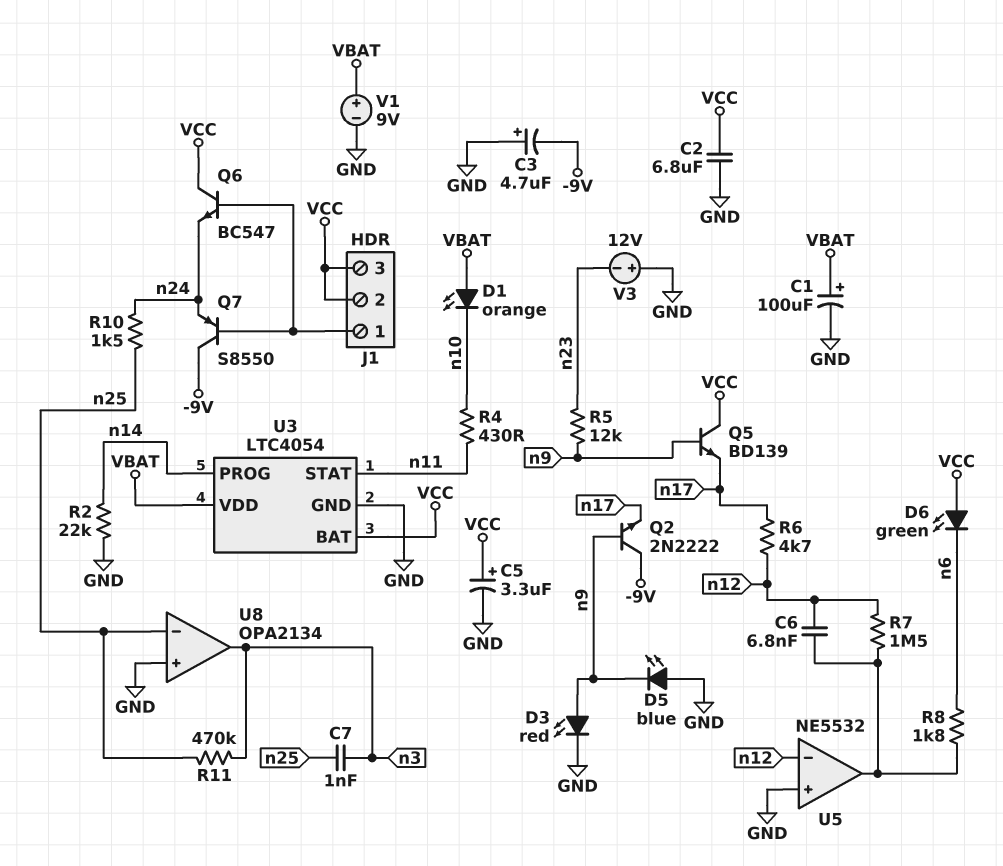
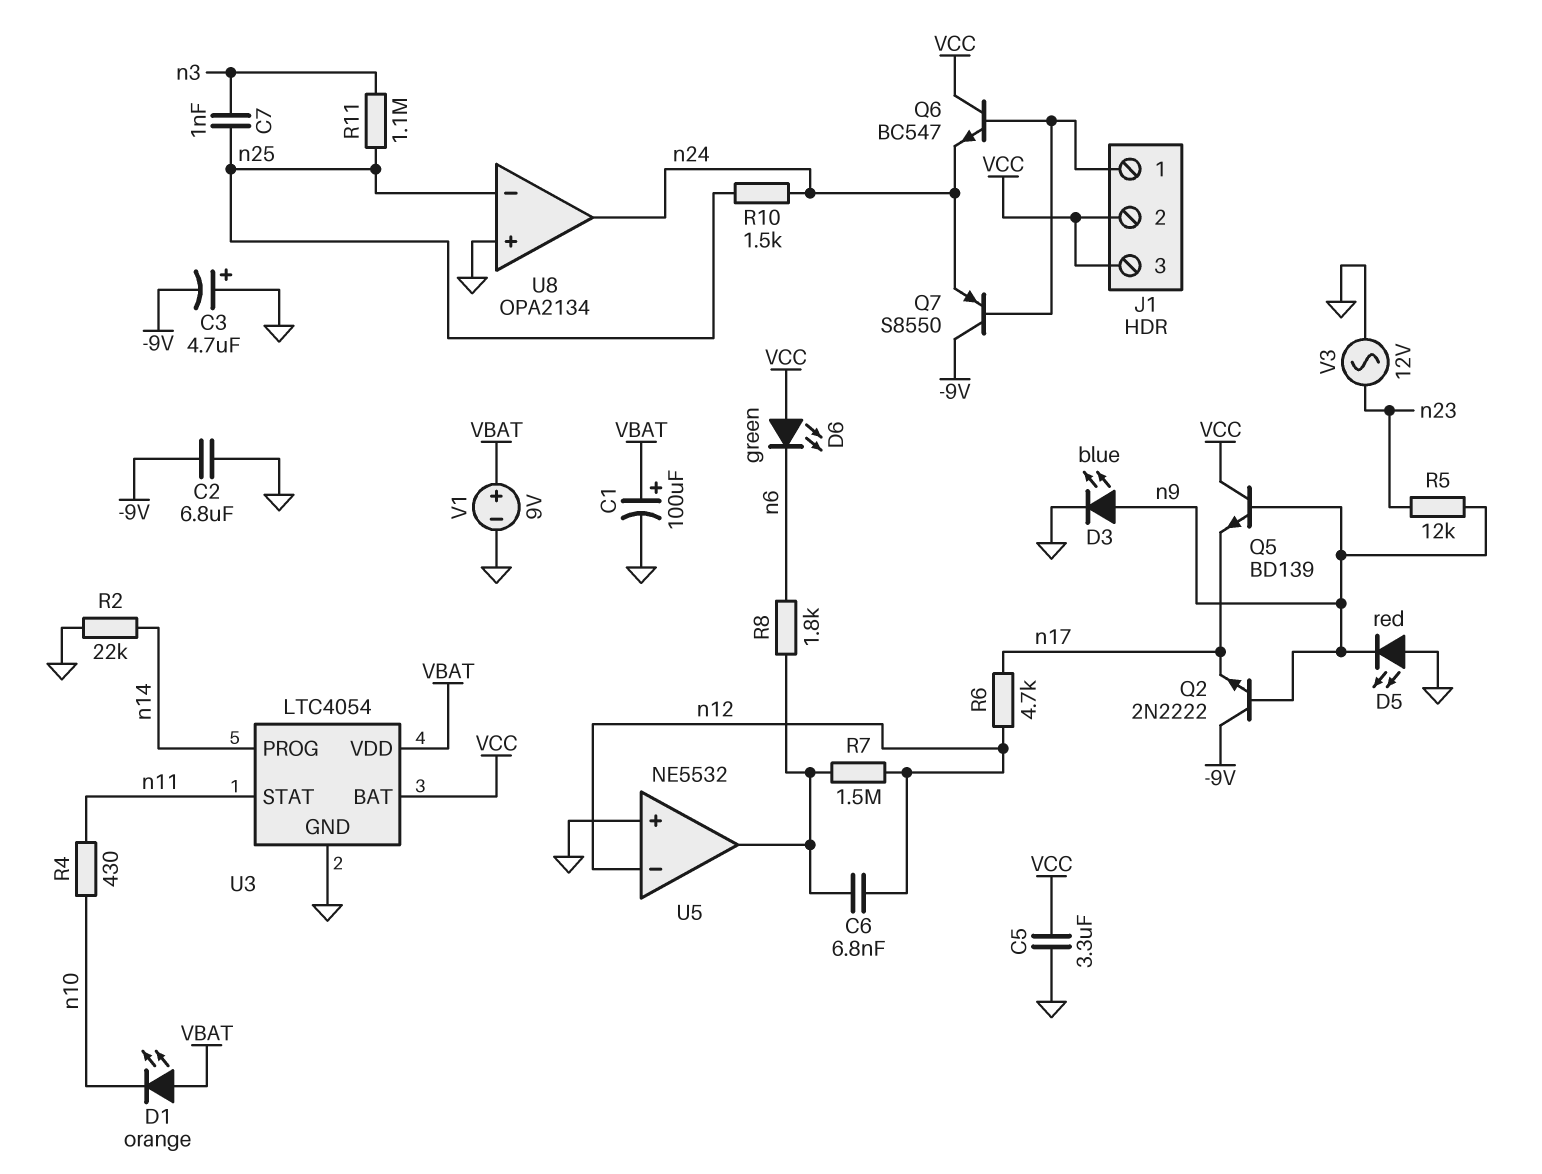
C2: 6.8uF (GND, VCC) -> 6.8uF (-9V, GND)
C5: 3.3uF (plus VCC, minus GND) -> 3.3uF (GND, VCC)
D3: LED red (A n9, K GND) -> LED blue (A n9, K GND)
D5: LED blue (A GND, K n9) -> LED red (A GND, K n9)
R11: 470k (n3, n25) -> 1.1M (n3, n25)
U8 pin out: n3 -> n24
V3: 12V (plus GND, minus n23) -> AC 12V (GND, n23)

